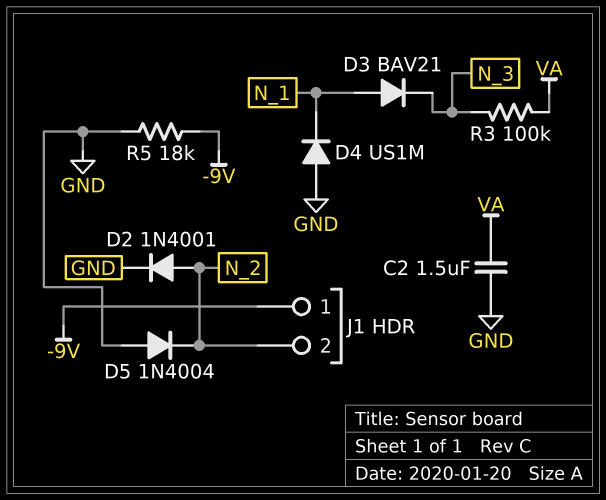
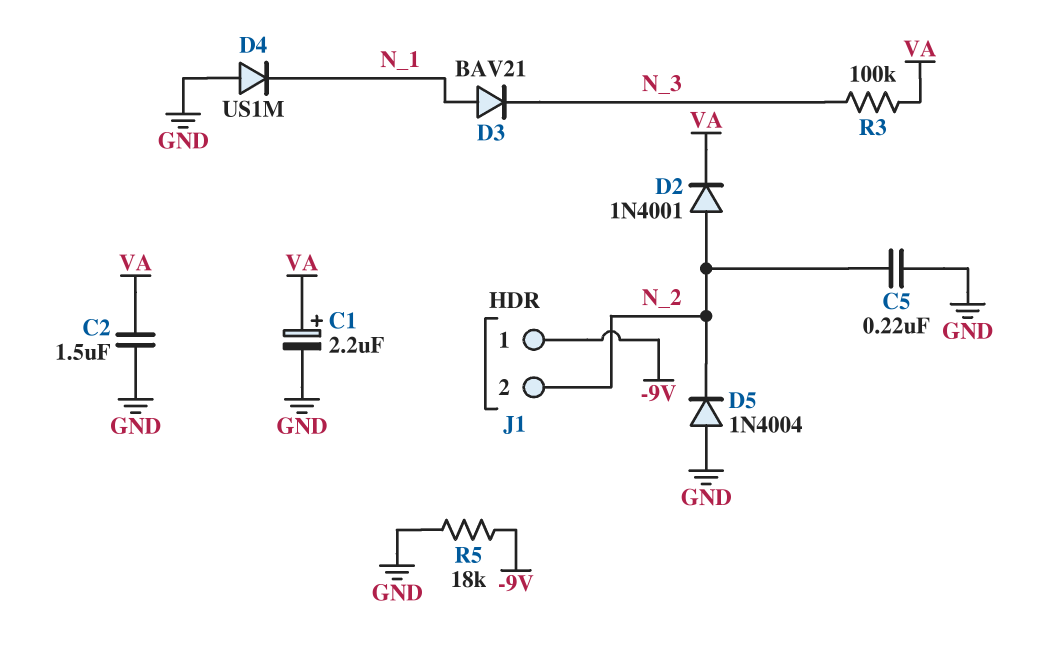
C1: none -> 2.2uF (plus VA, minus GND)
C5: none -> 220nF (GND, N_2)
D2: diode 1N4001 (A N_2, K GND) -> diode 1N4001 (A N_2, K VA)

